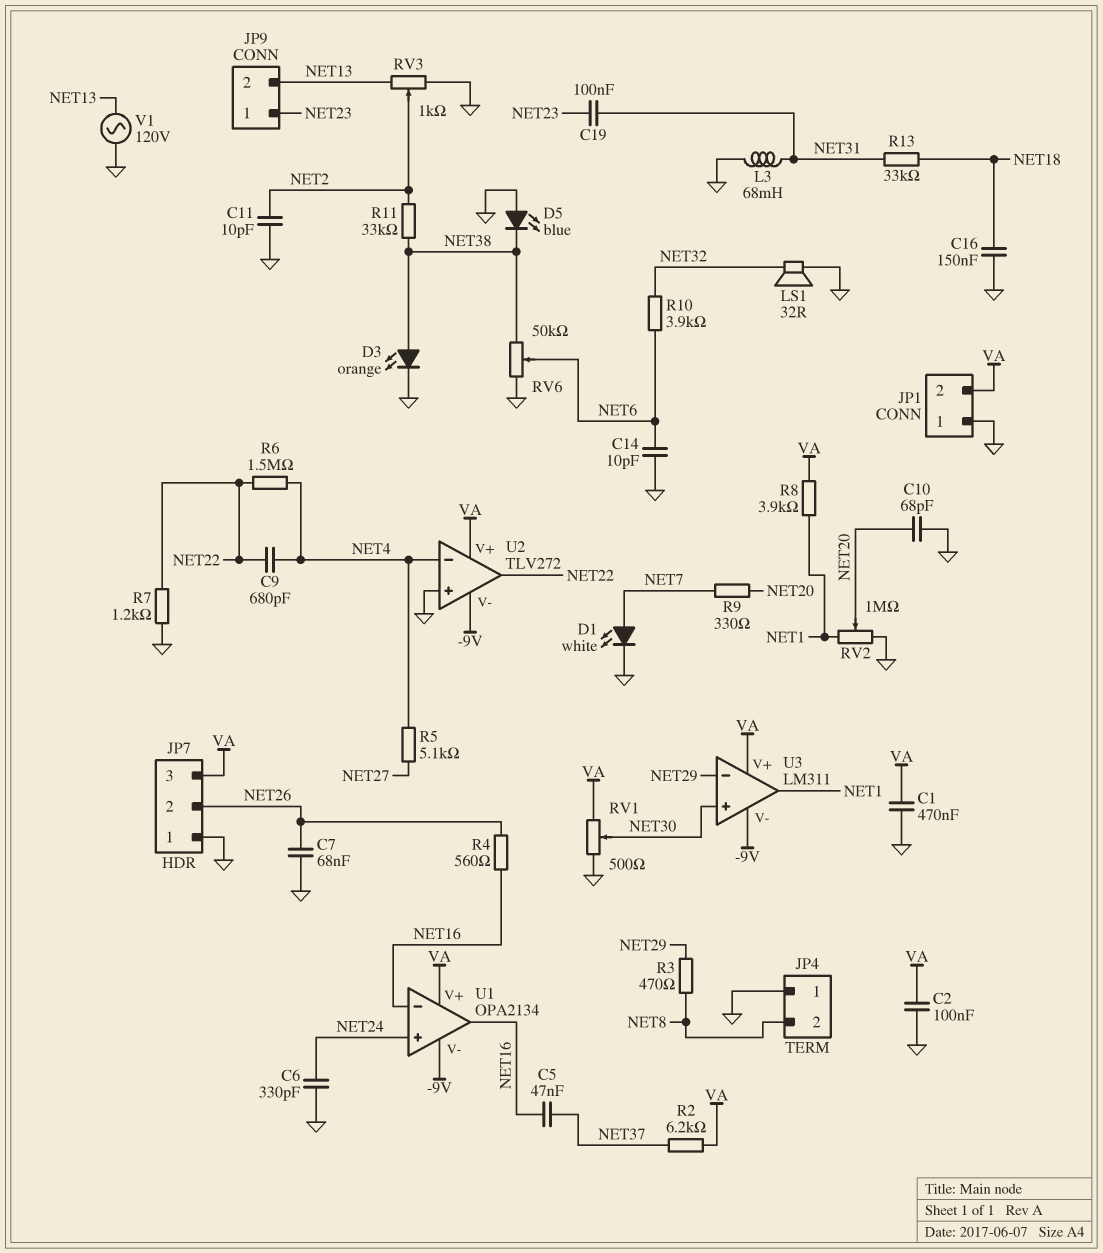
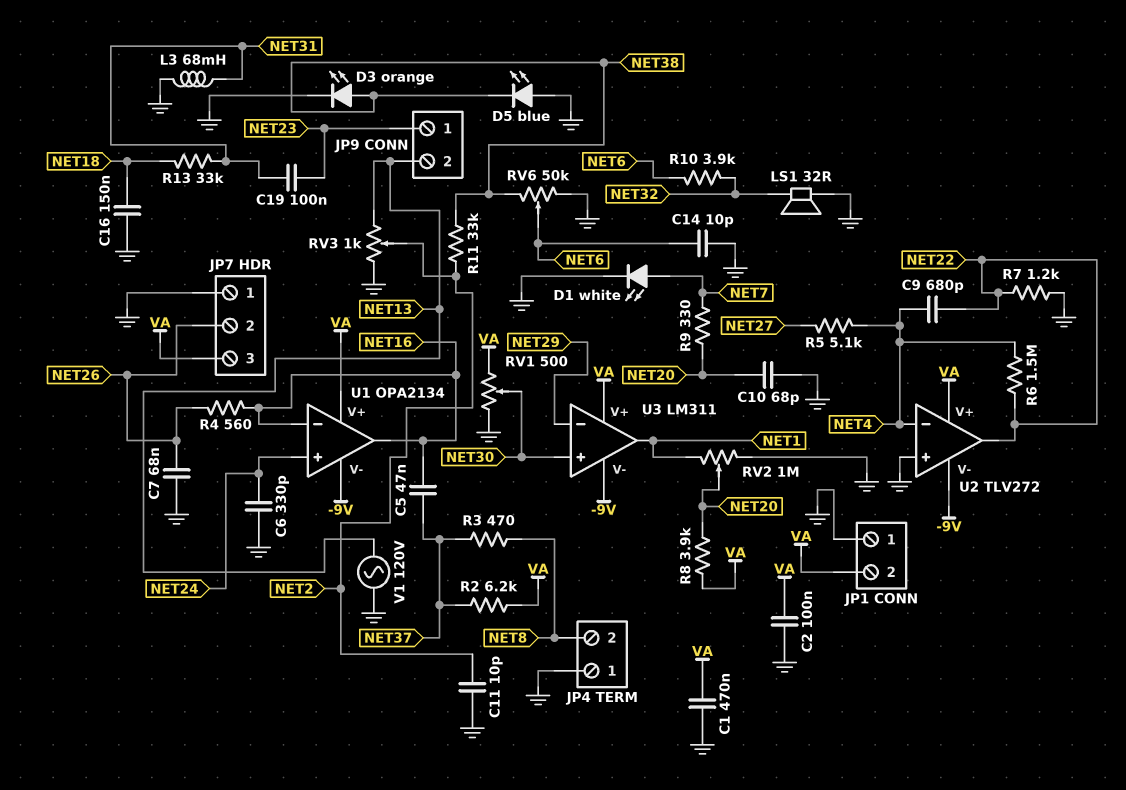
R3: 470 (NET8, NET29) -> 470 (NET8, NET37)
R8: 3.9k (NET1, VA) -> 3.9k (NET20, VA)

